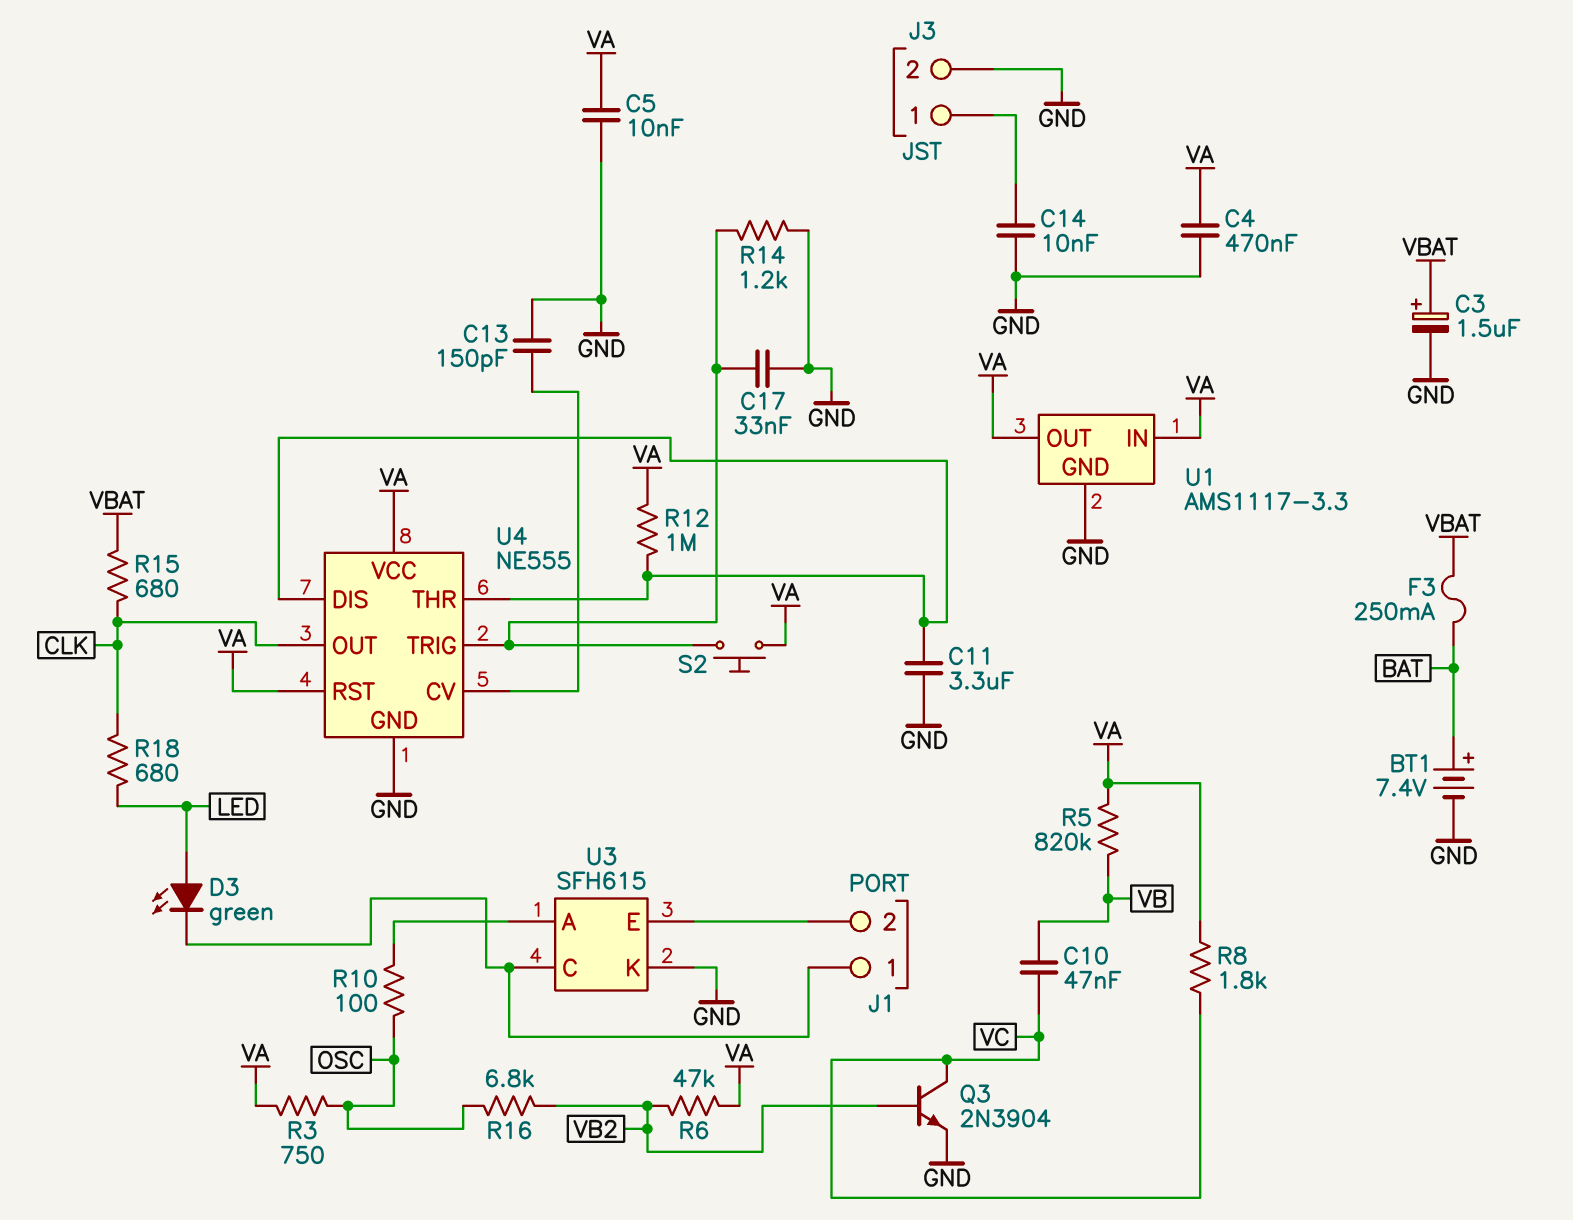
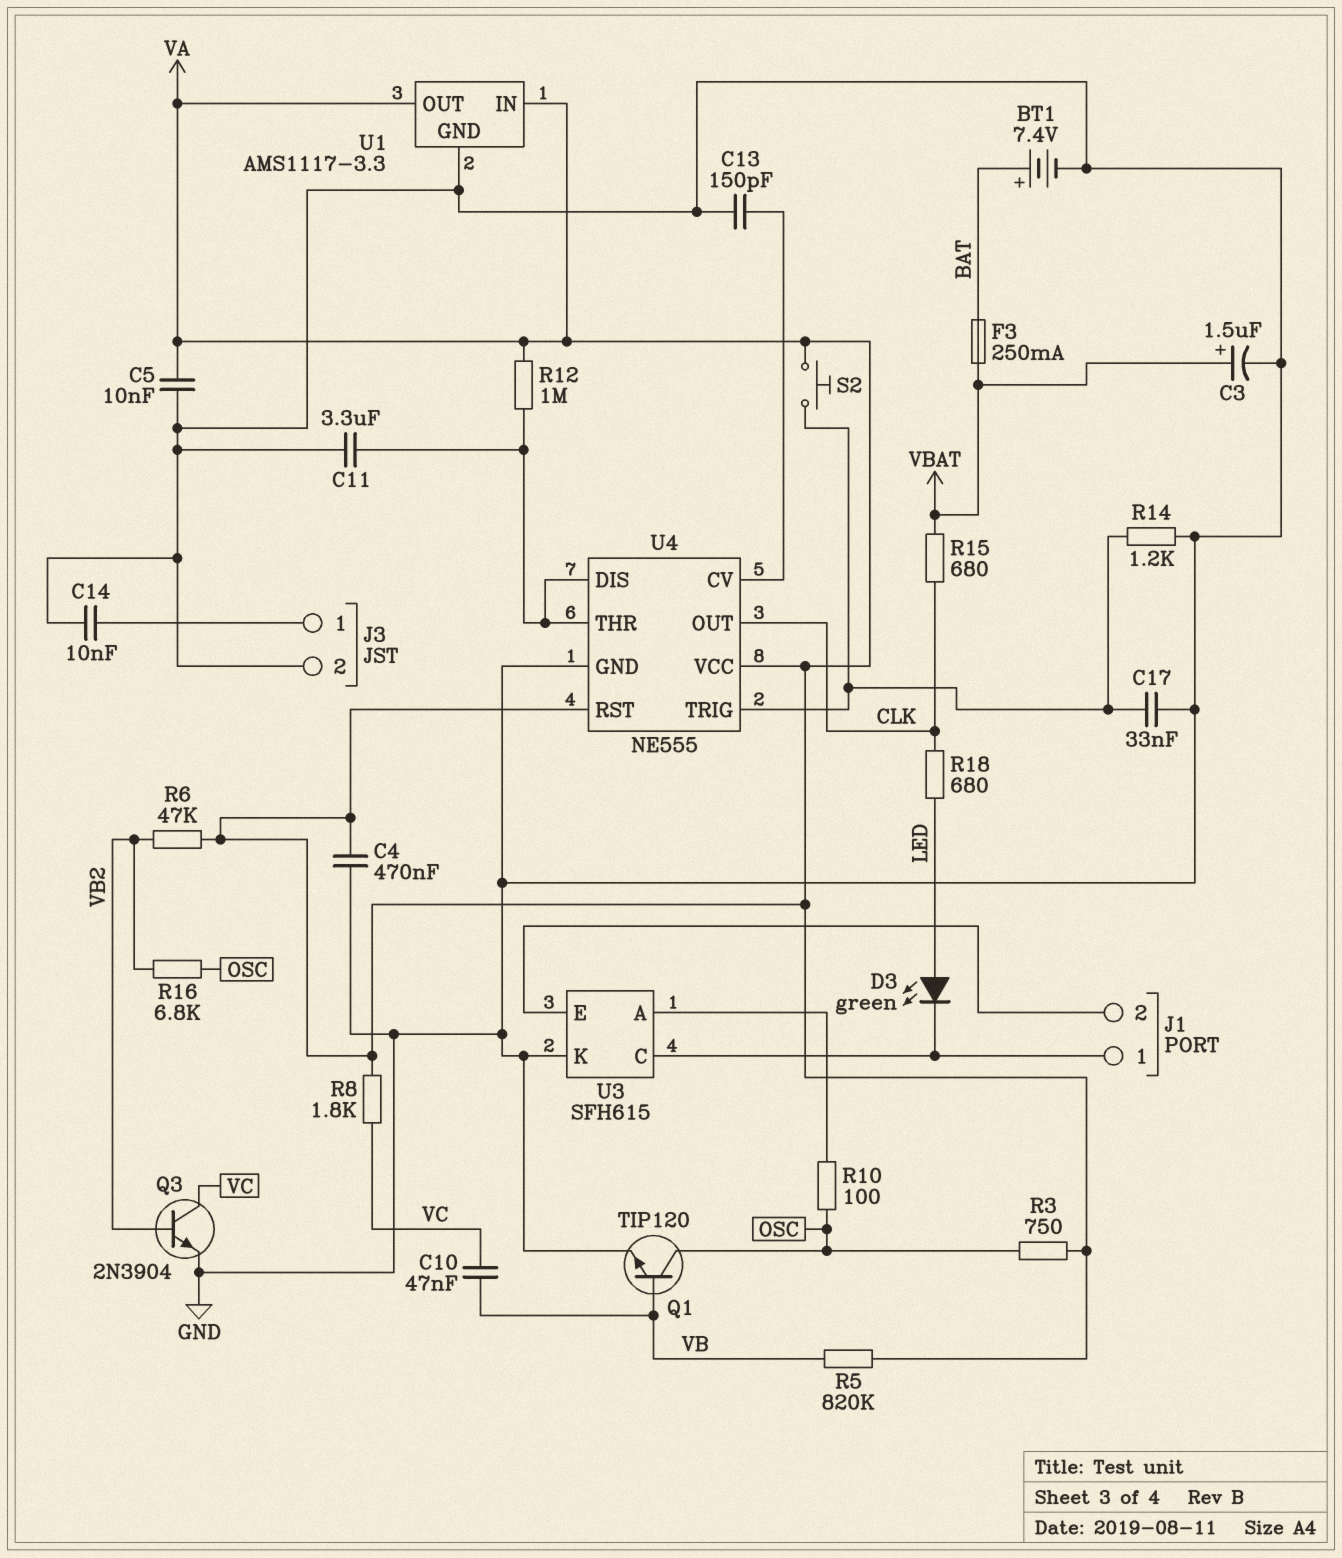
Q1: none -> NPN TIP120 (B VB, C OSC, E GND)

